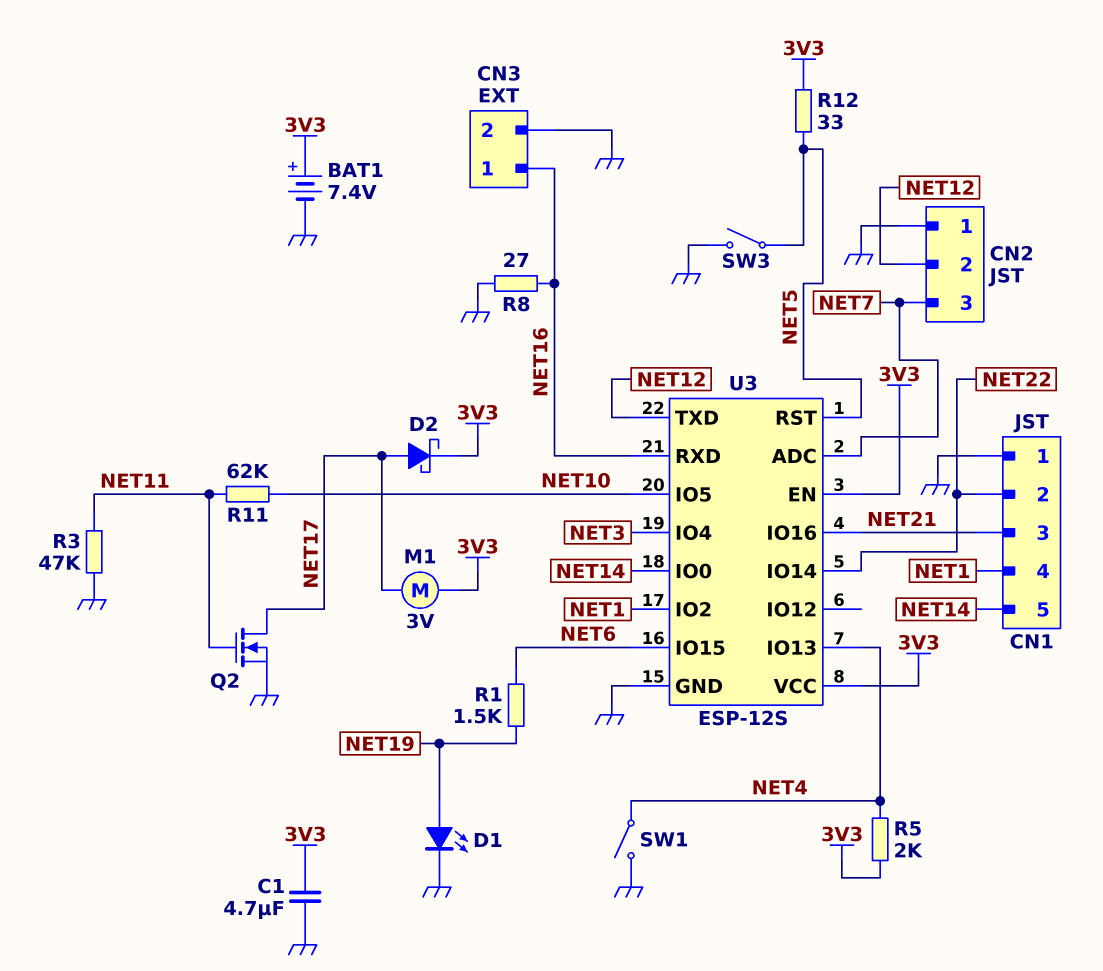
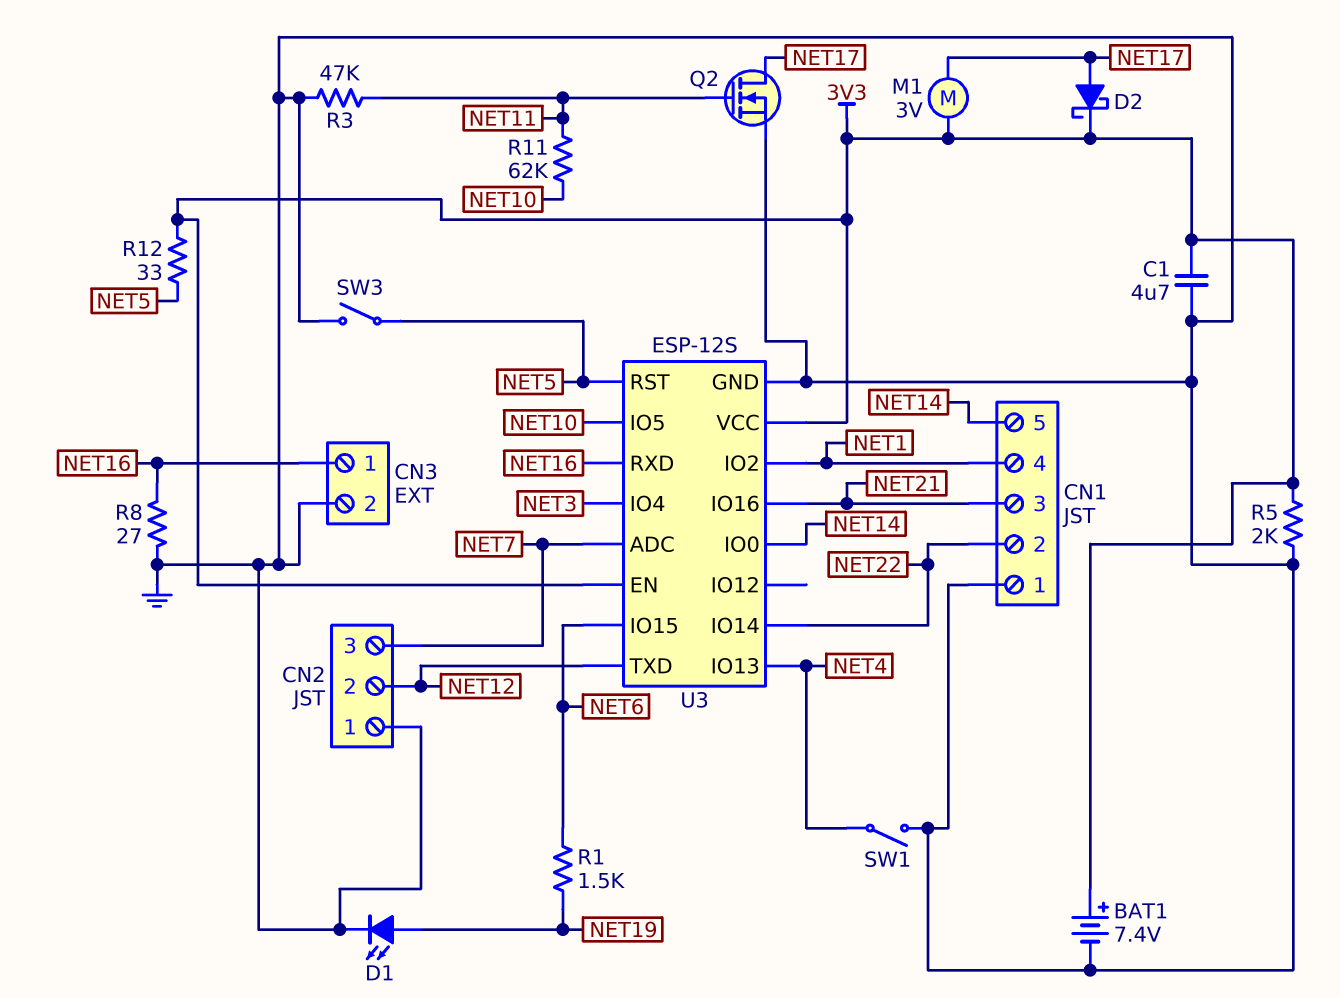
R5: 2k (3V3, NET4) -> 2k (3V3, GND)

